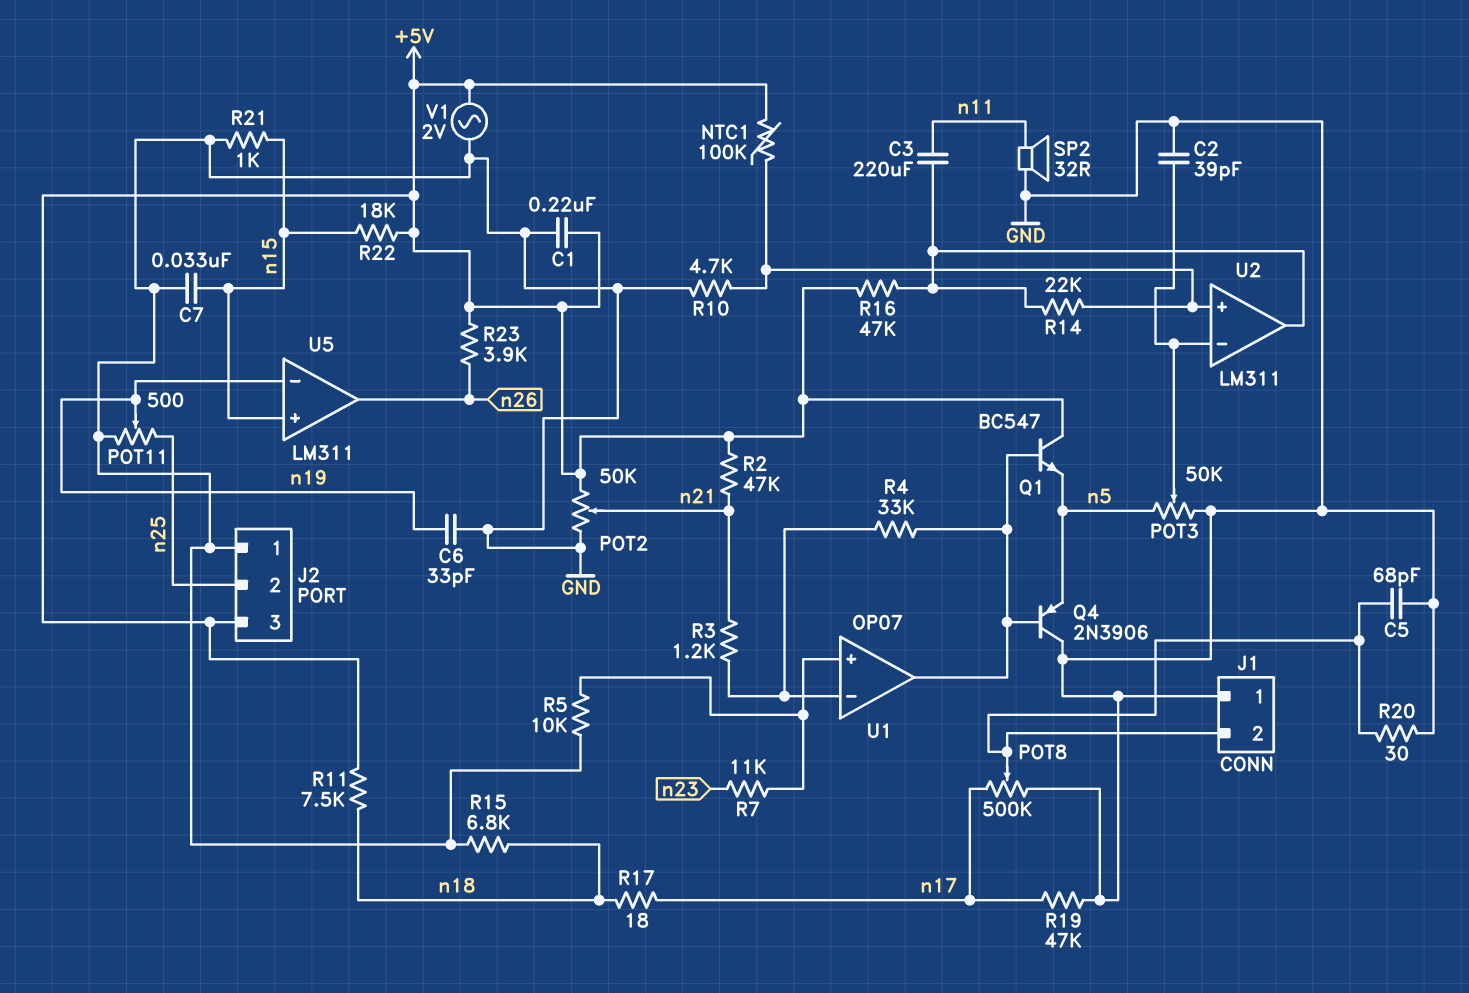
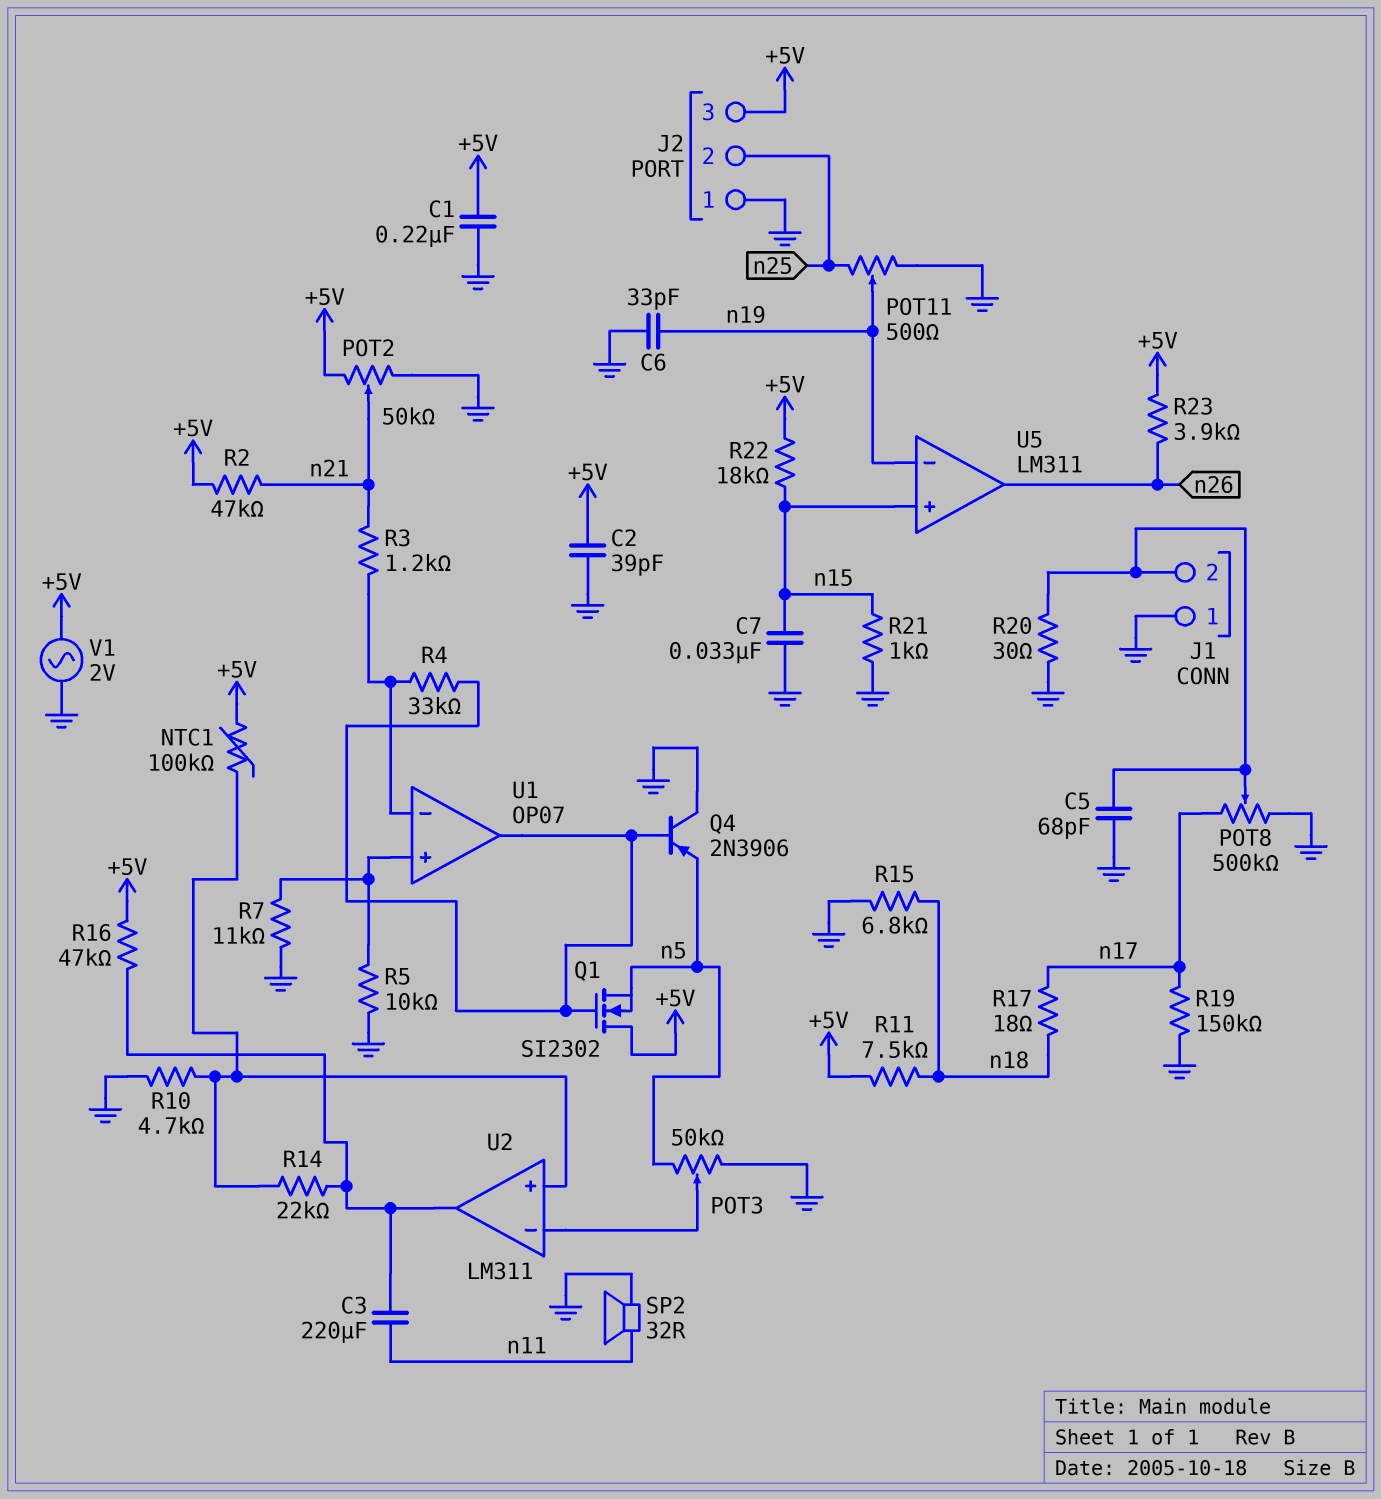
C2: 39pF (GND, U2/in-) -> 39pF (+5V, GND)
Q1: NPN BC547 (B U1/out, C +5V, E n5) -> NMOS SI2302 (G U1/out, D +5V, S n5)
R7: 11k (U1/in+, n23) -> 11k (GND, U1/in+)
R19: 47k (GND, n17) -> 150k (GND, n17)

